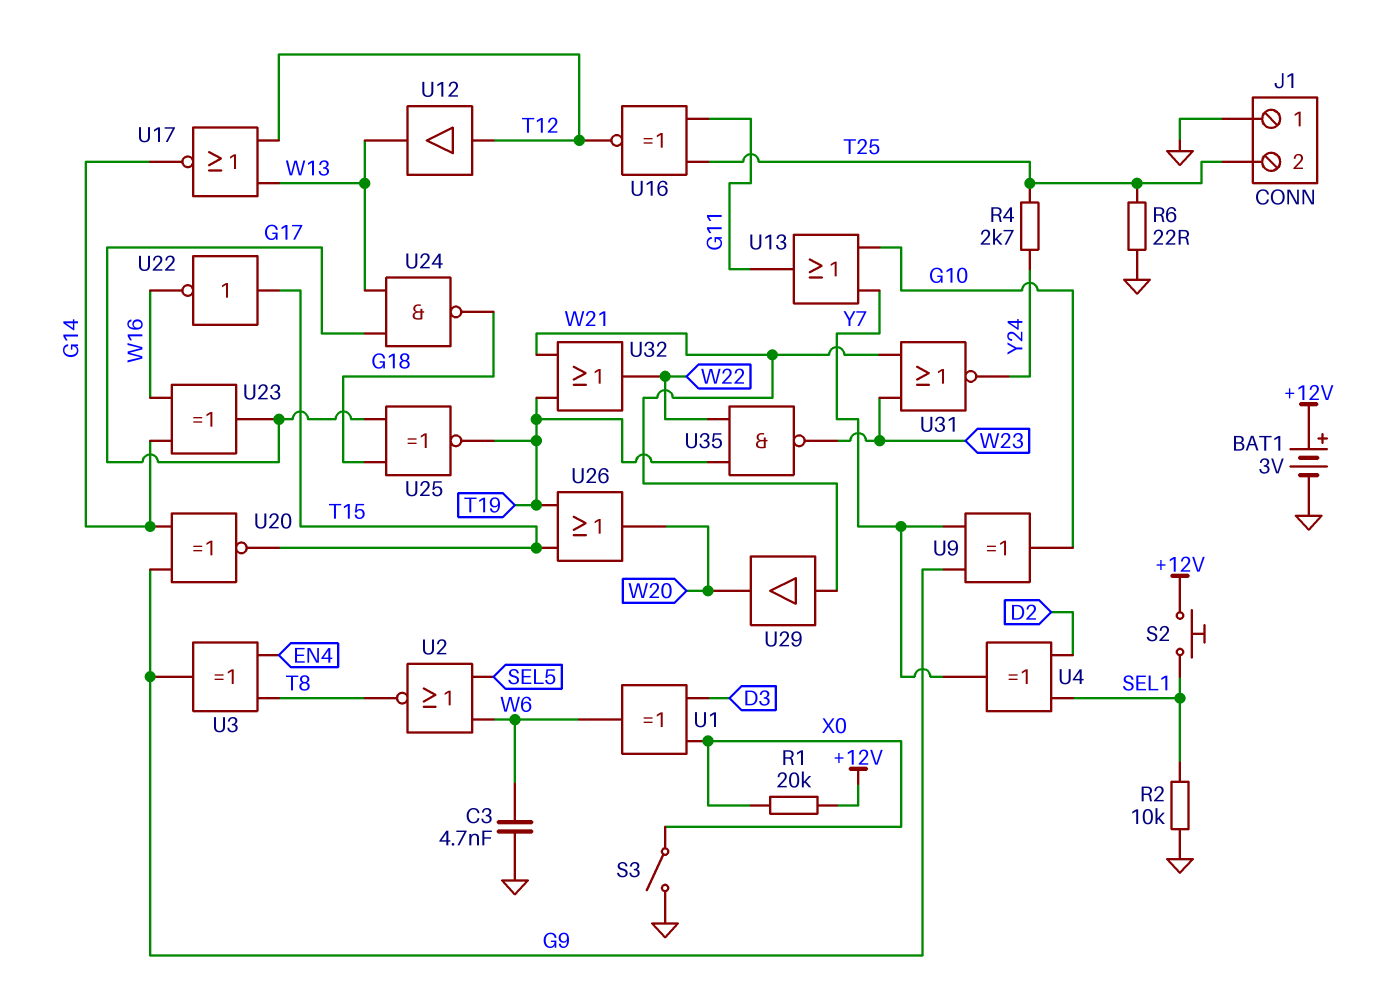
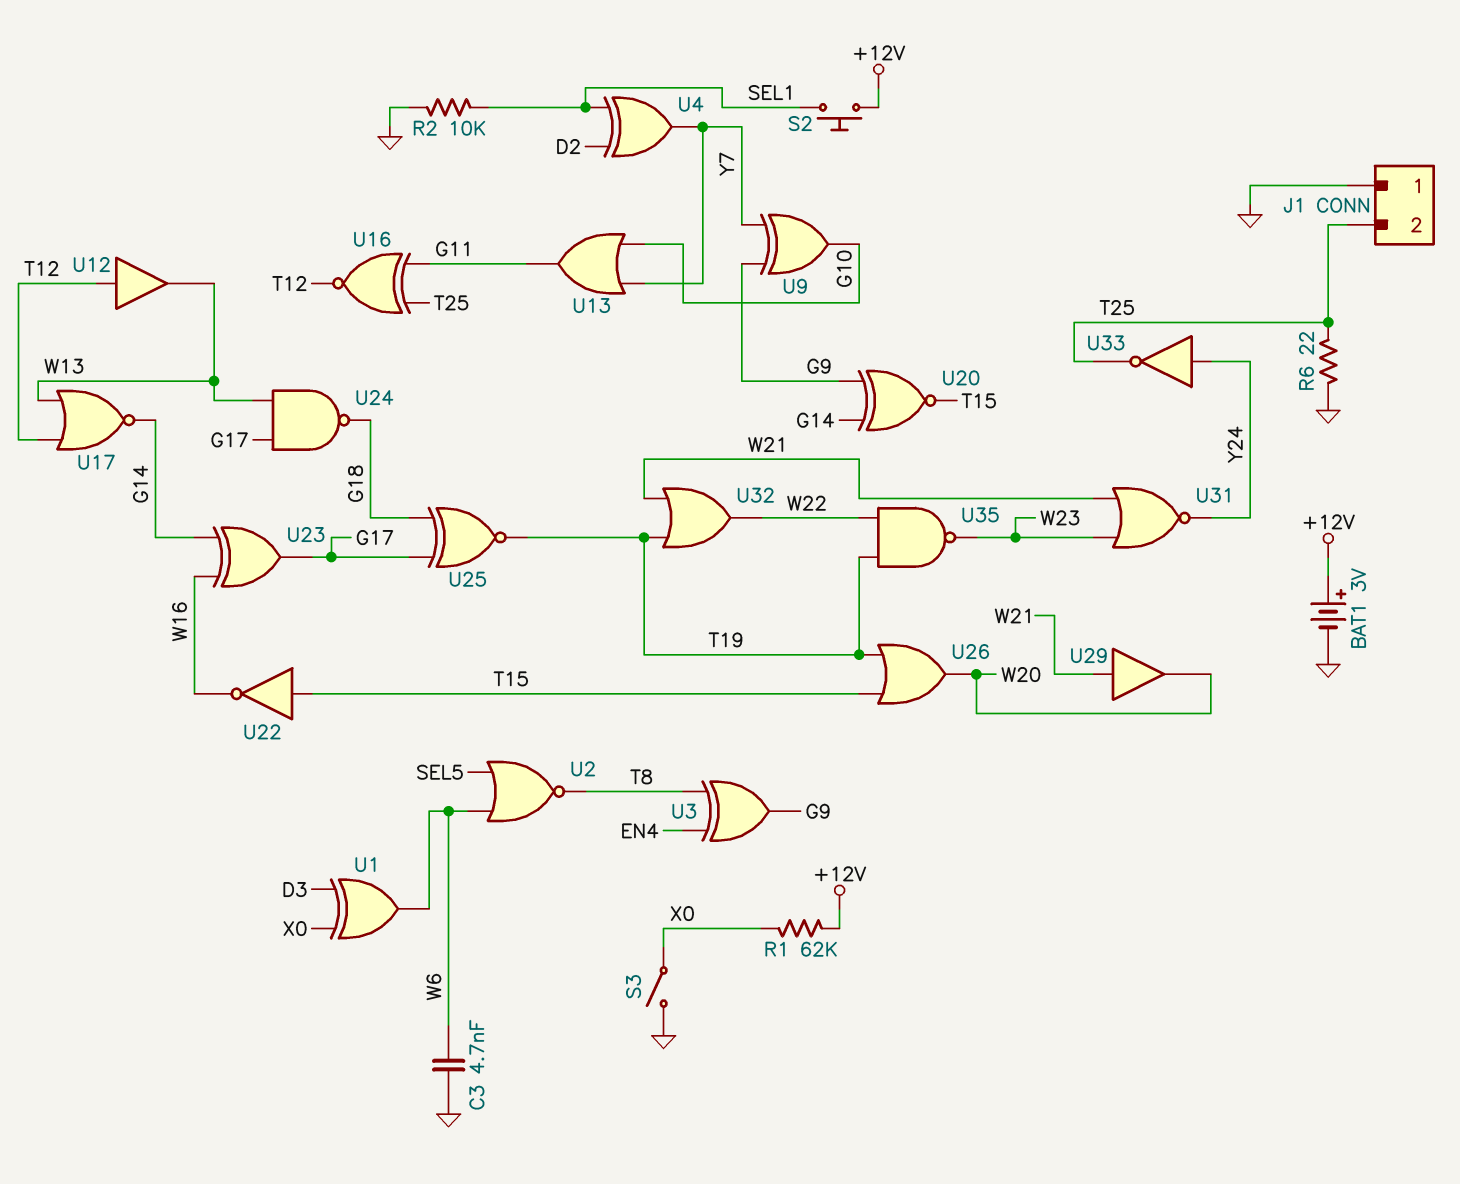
R1: 20k (+12V, X0) -> 62k (+12V, X0)
R4: 2.7k (T25, Y24) -> none
U33: none -> NOT (in Y24, out T25)

